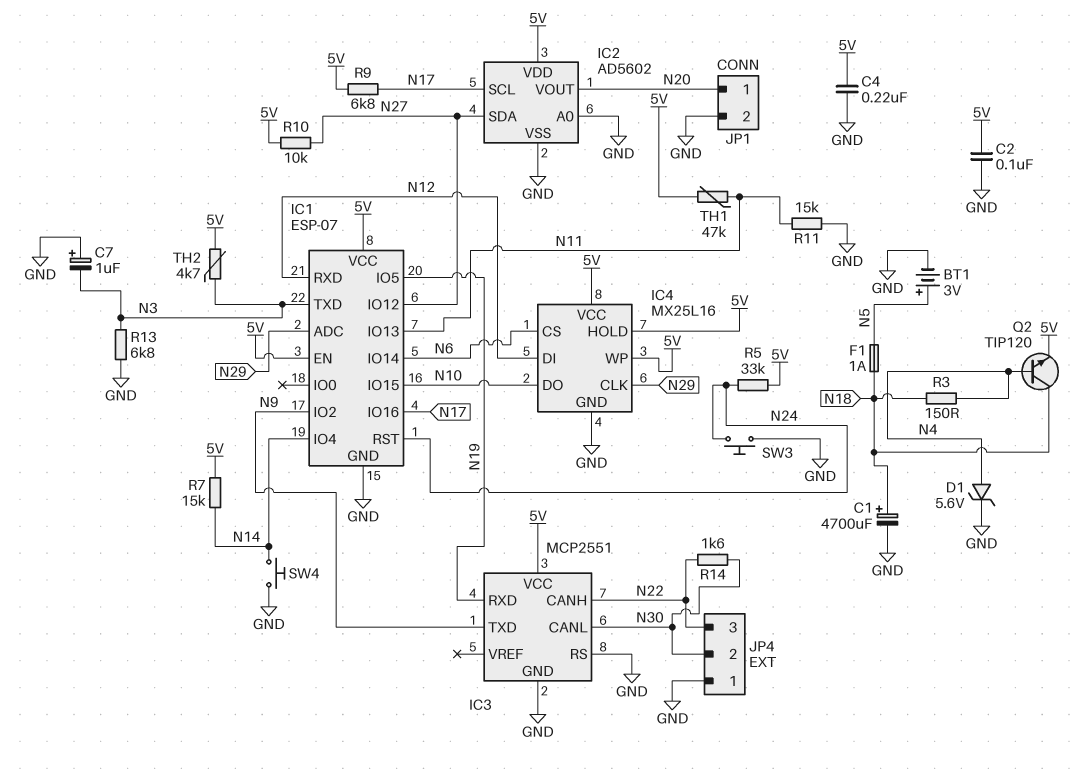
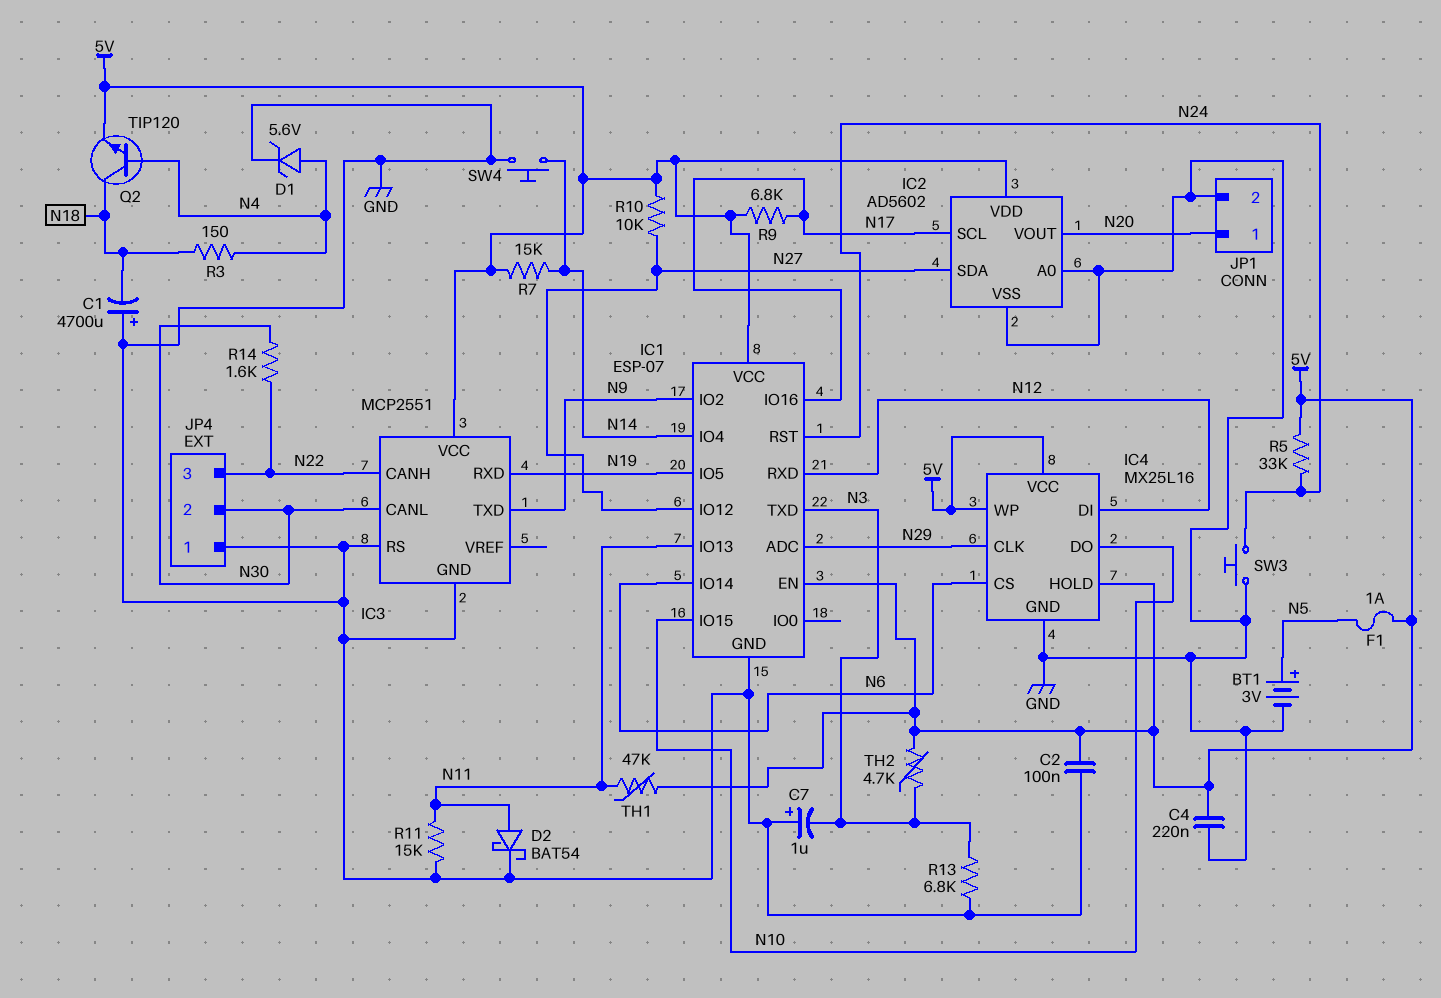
C1: 4700uF (plus N18, minus GND) -> 4700uF (plus GND, minus N18)
D2: none -> schottky BAT54 (A N11, K GND)
F1: 1A (N5, N18) -> 1A (5V, N5)

